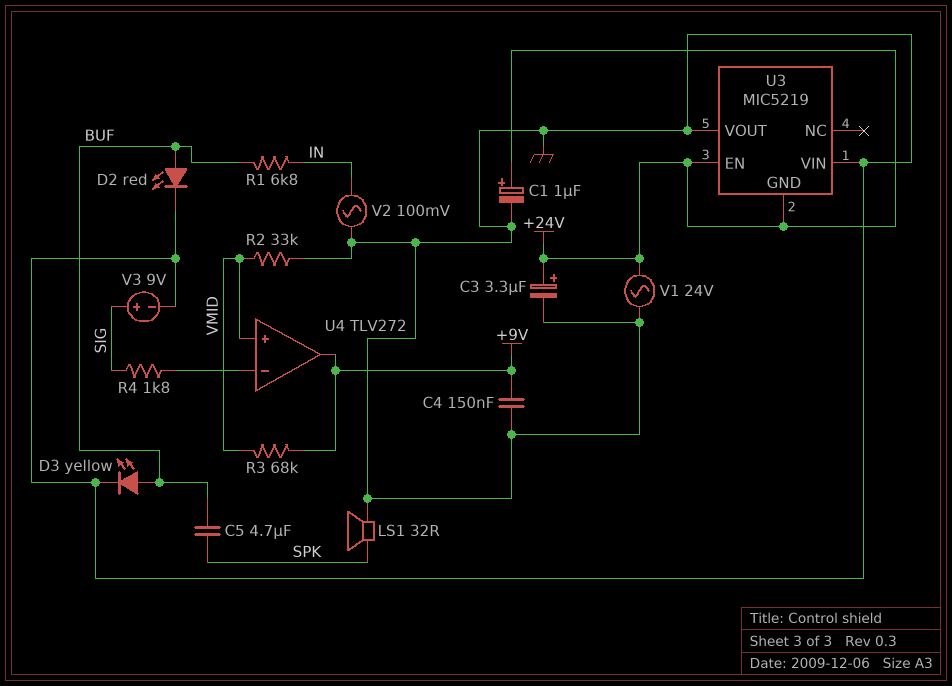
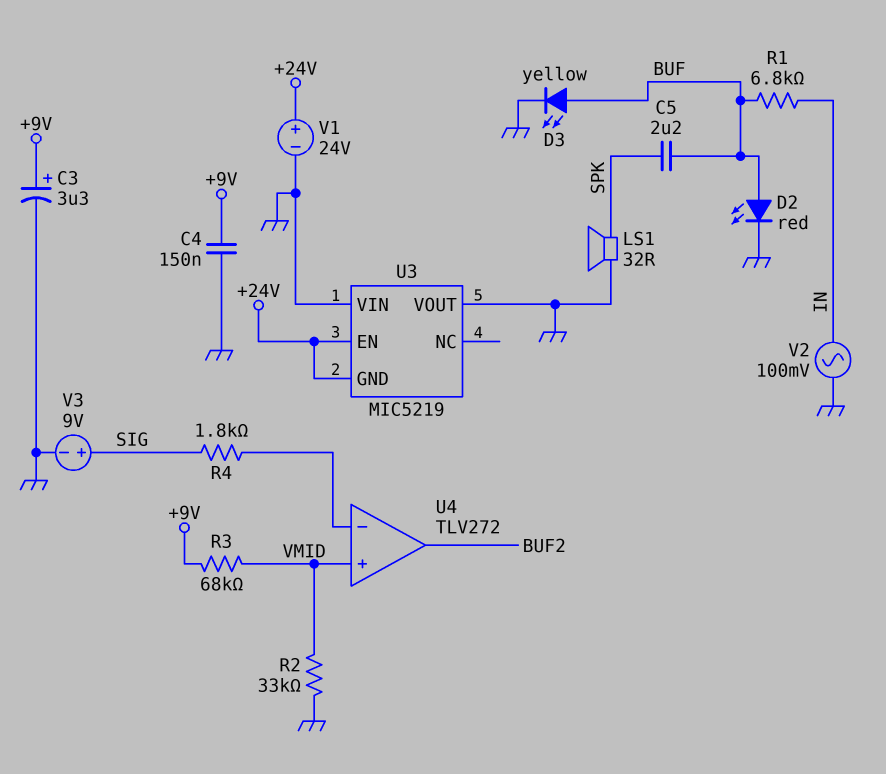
C1: 1uF (plus +24V, minus GND) -> none
C3: 3.3uF (plus +24V, minus GND) -> 3.3uF (plus +9V, minus GND)
C5: 4.7uF (BUF, SPK) -> 2.2uF (BUF, SPK)
U4 pin out: +9V -> BUF2
V1: AC 24V (+24V, GND) -> 24V (plus +24V, minus GND)

